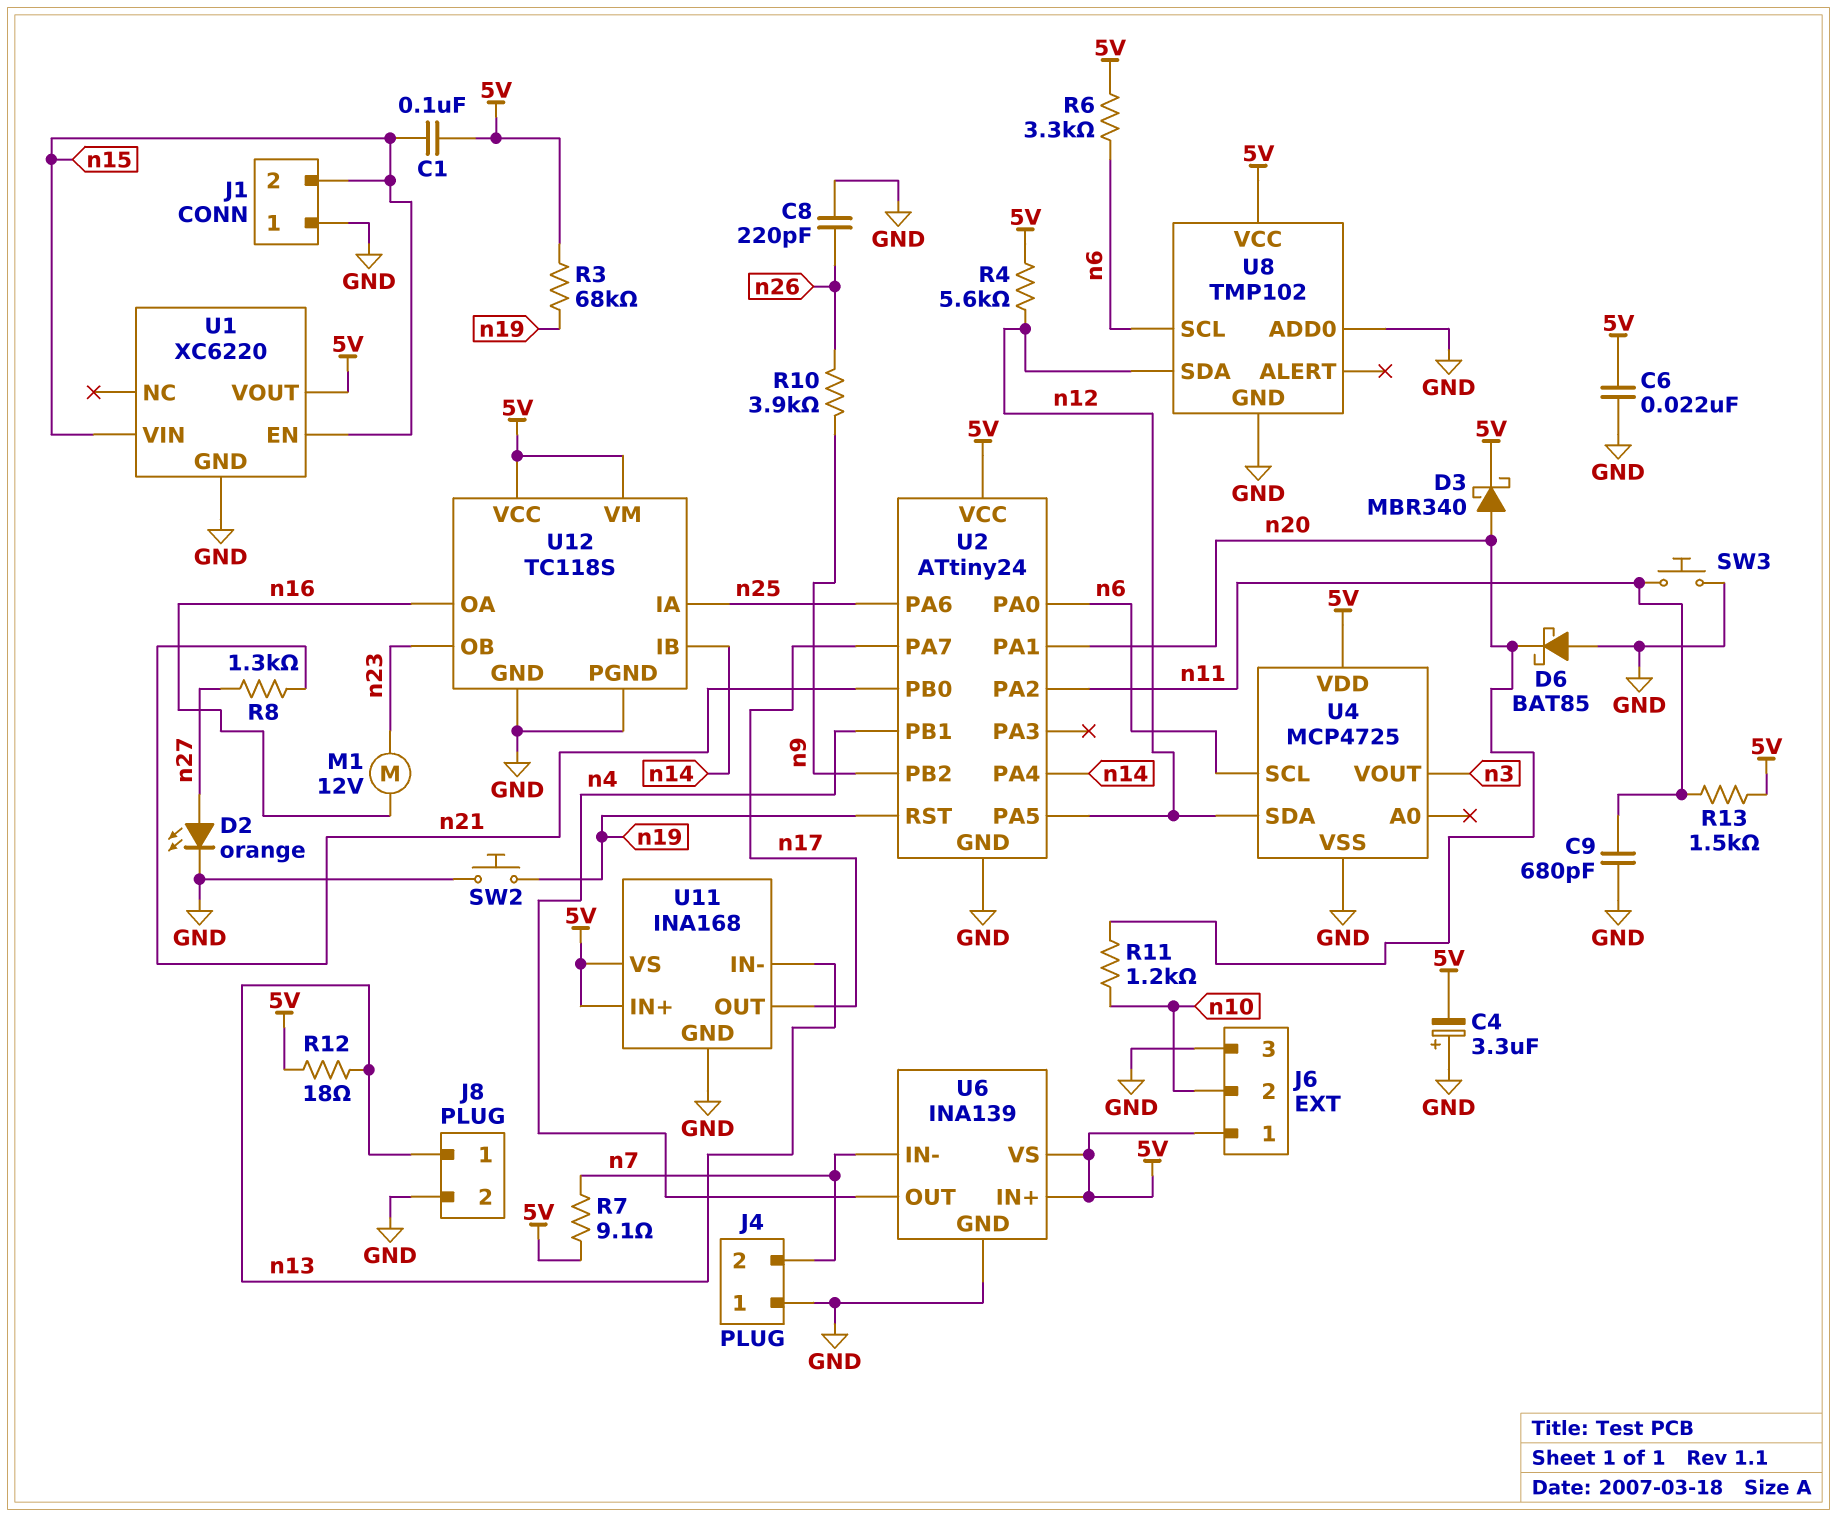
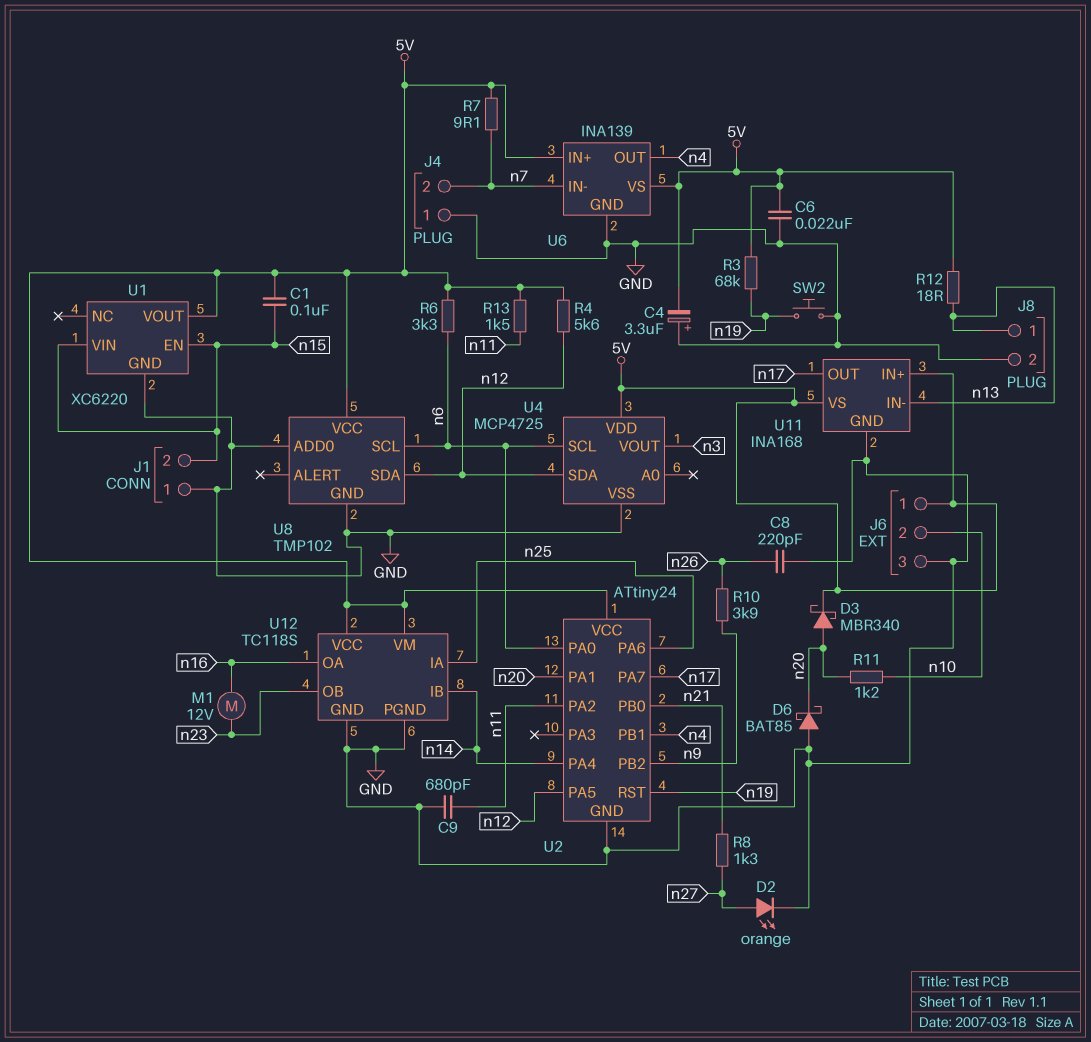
SW3: button (GND, n11) -> none

